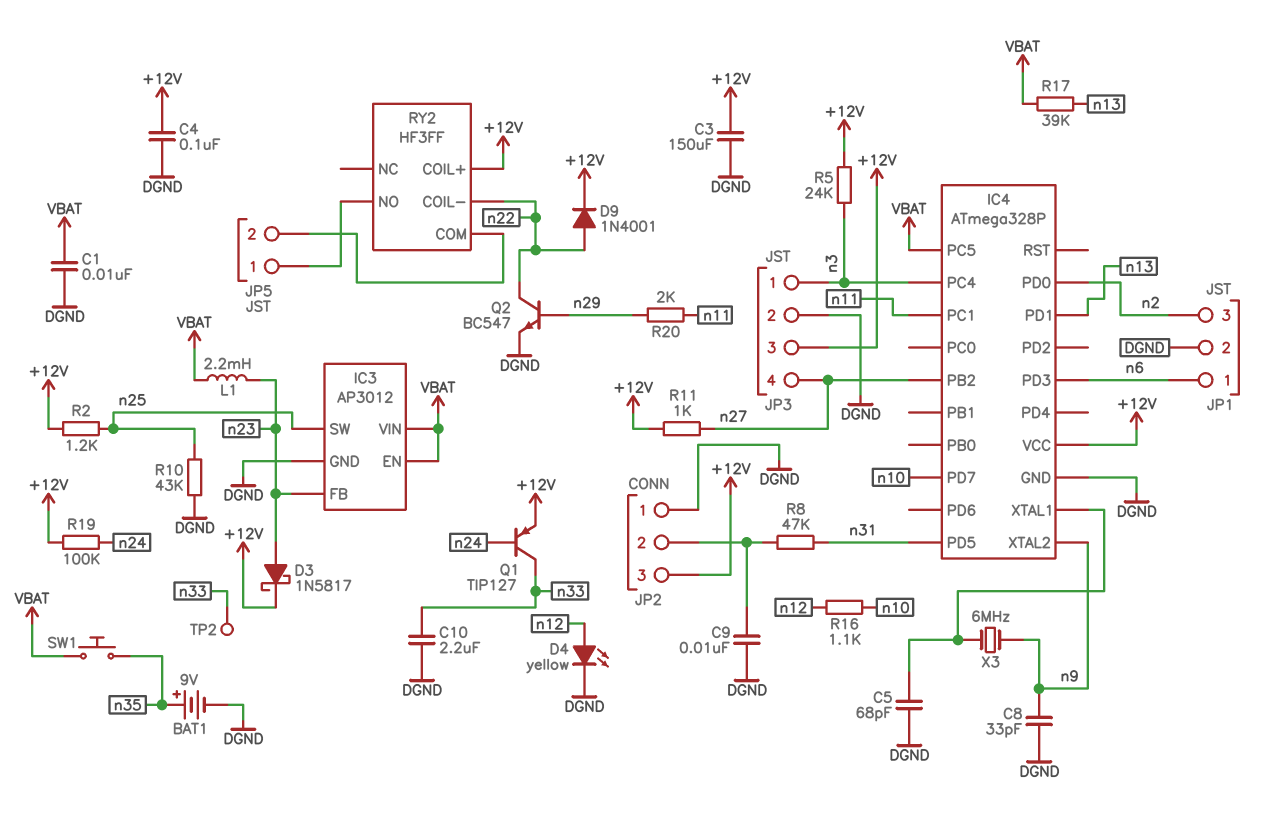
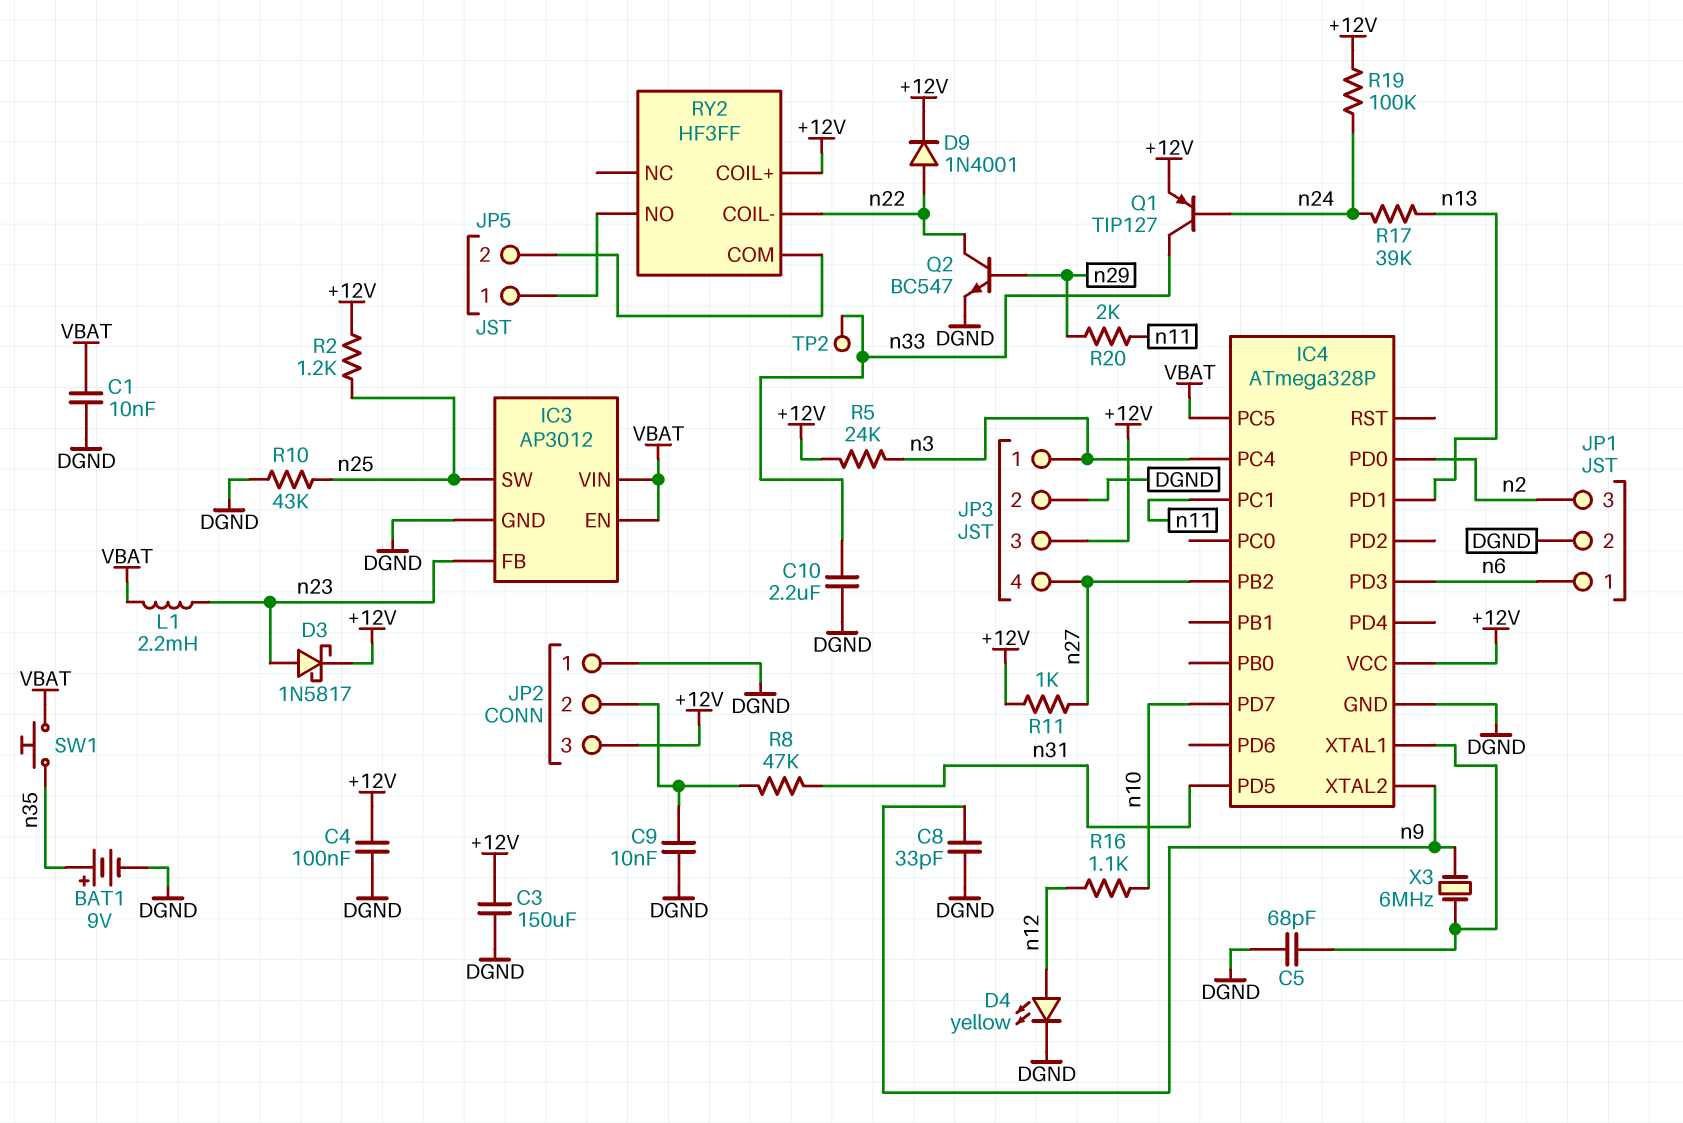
R17: 39k (VBAT, n13) -> 39k (n13, n24)

